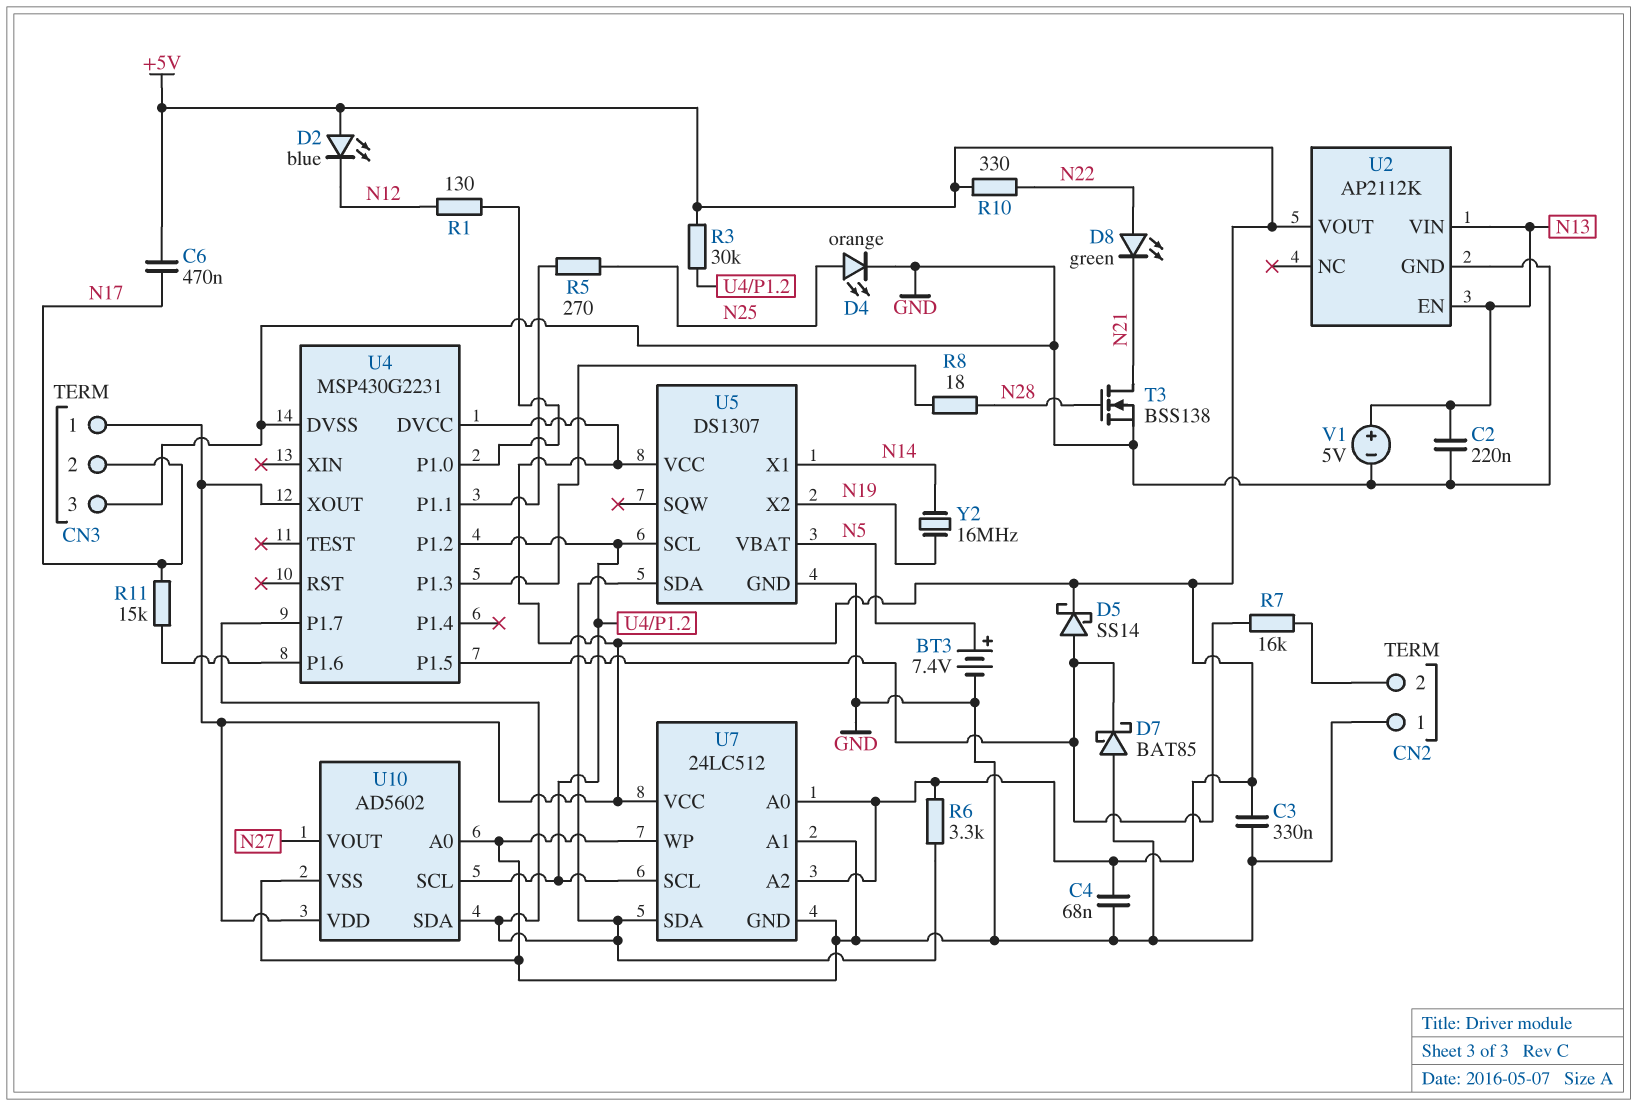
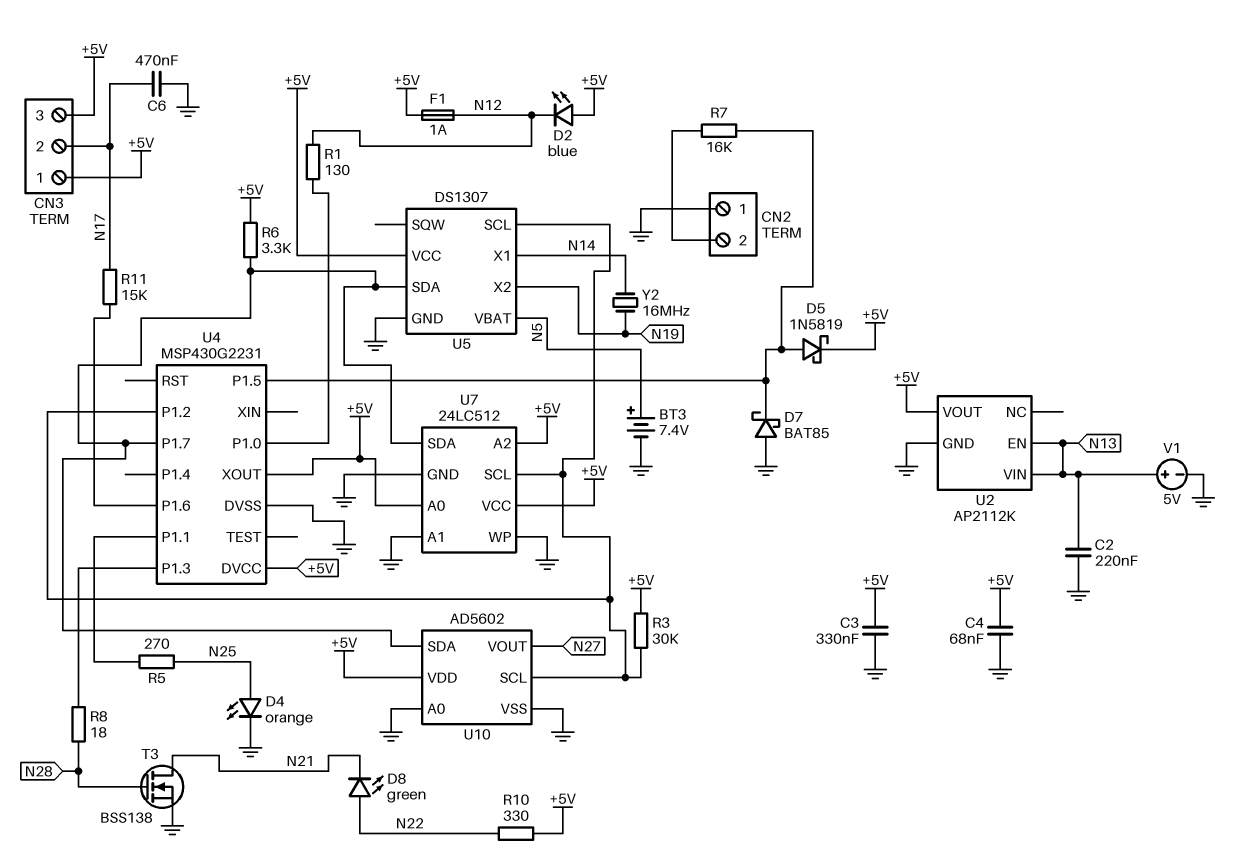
C6: 470nF (+5V, N17) -> 470nF (GND, N17)
CN3 pin 3: GND -> +5V
D5: schottky SS14 (A U4/P1.5, K +5V) -> schottky 1N5819 (A U4/P1.5, K +5V)
F1: none -> 1A (+5V, N12)

